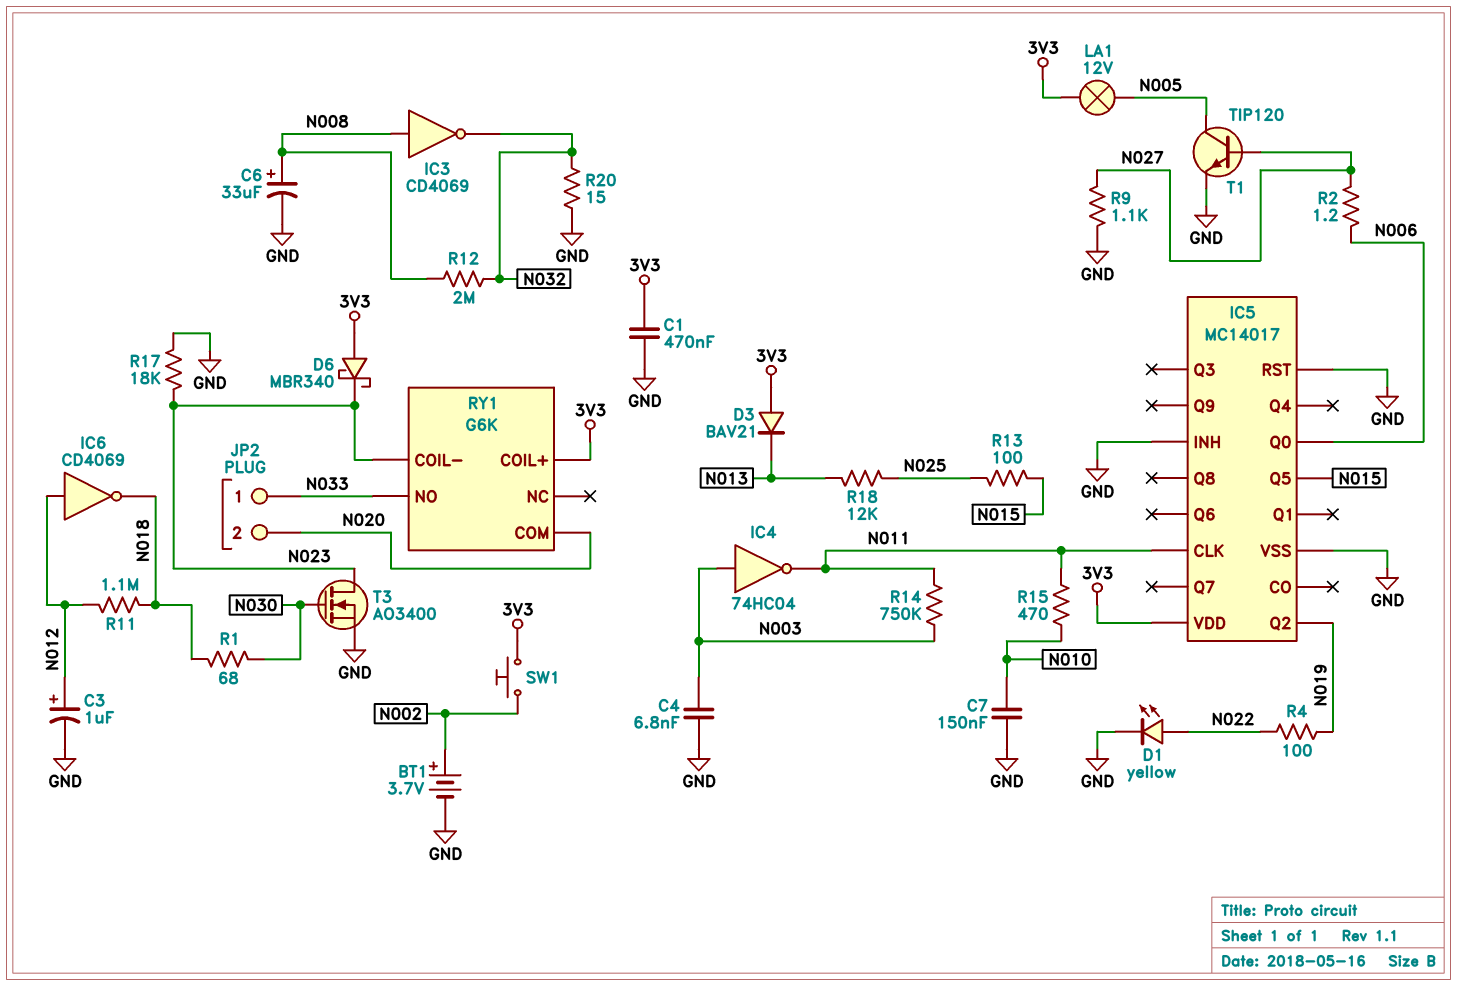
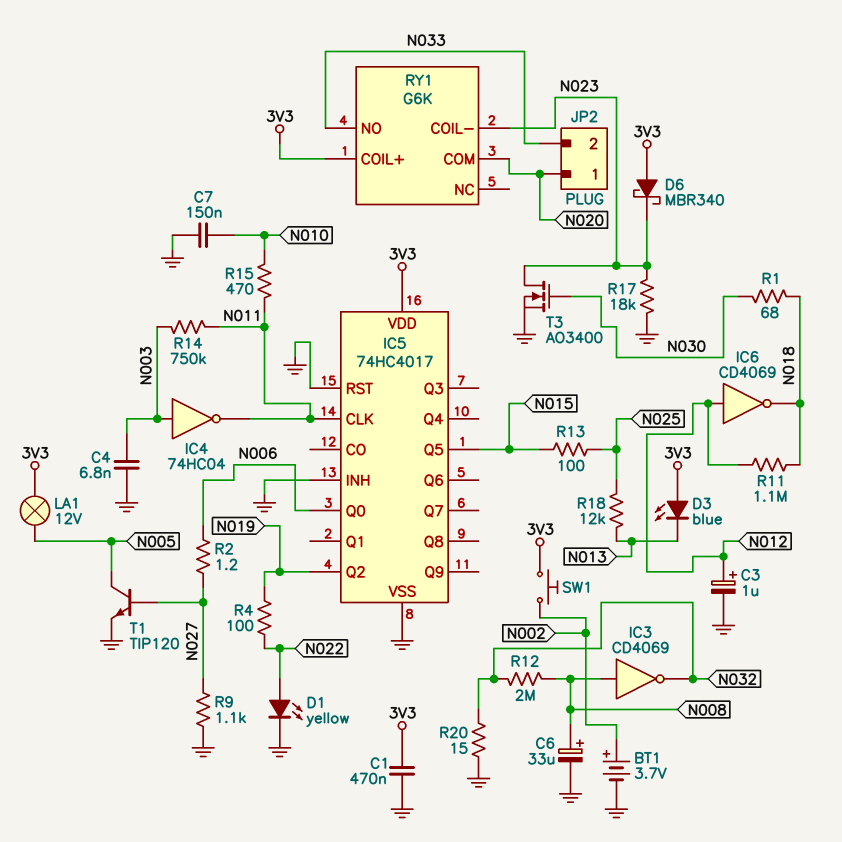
D3: diode BAV21 (A 3V3, K N013) -> LED blue (A 3V3, K N013)
IC5: MC14017 -> 74HC4017
JP2 pin 1: N033 -> N020
JP2 pin 2: N020 -> N033

